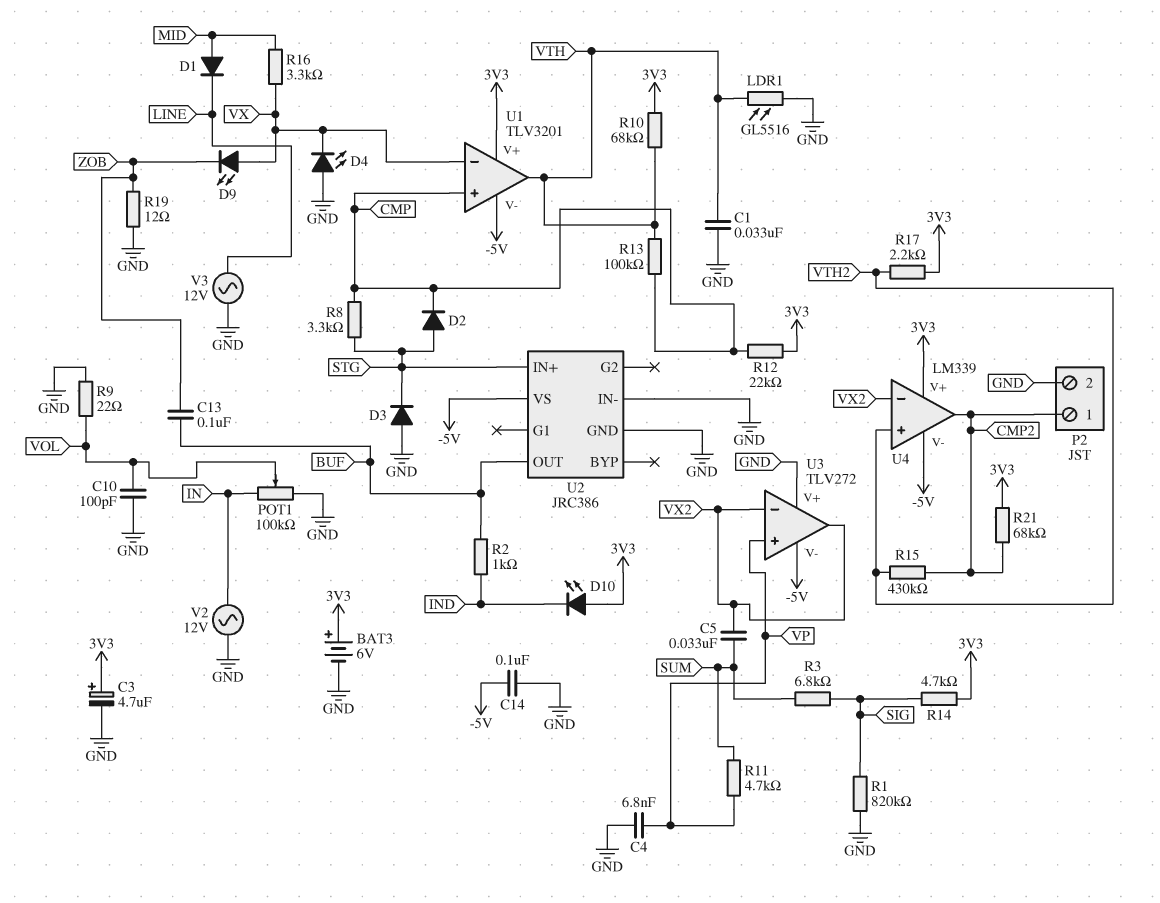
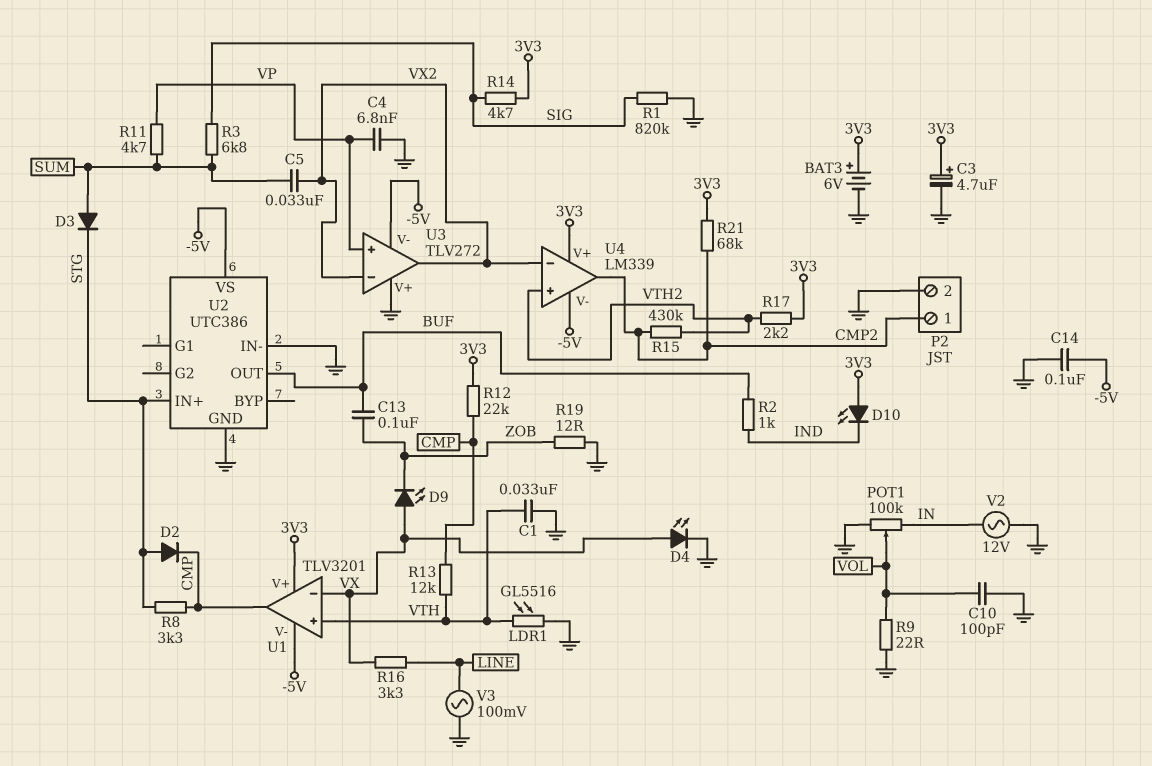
D1: diode (A MID, K LINE) -> none
D3: diode (A GND, K STG) -> diode (A SUM, K STG)
D4: LED (A GND, K VX) -> LED (A VX, K GND)
R10: 68k (3V3, VTH) -> none
R13: 100k (CMP, VTH) -> 12k (CMP, VTH)
R16: 3.3k (MID, VX) -> 3.3k (LINE, VX)
U1 pin in+: CMP -> VTH
U1 pin out: VTH -> CMP
U2: JRC386 -> UTC386
V3: AC 12V (GND, LINE) -> AC 100mV (GND, LINE)

